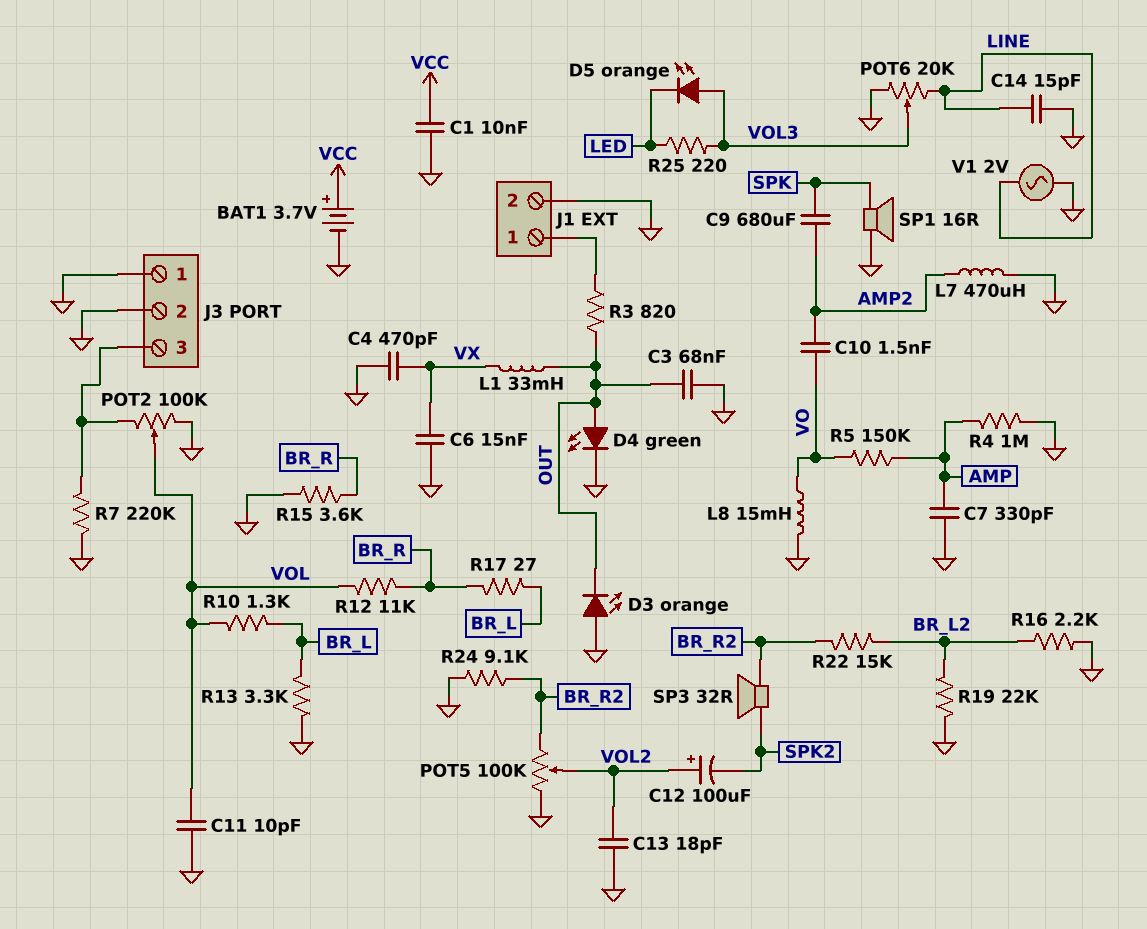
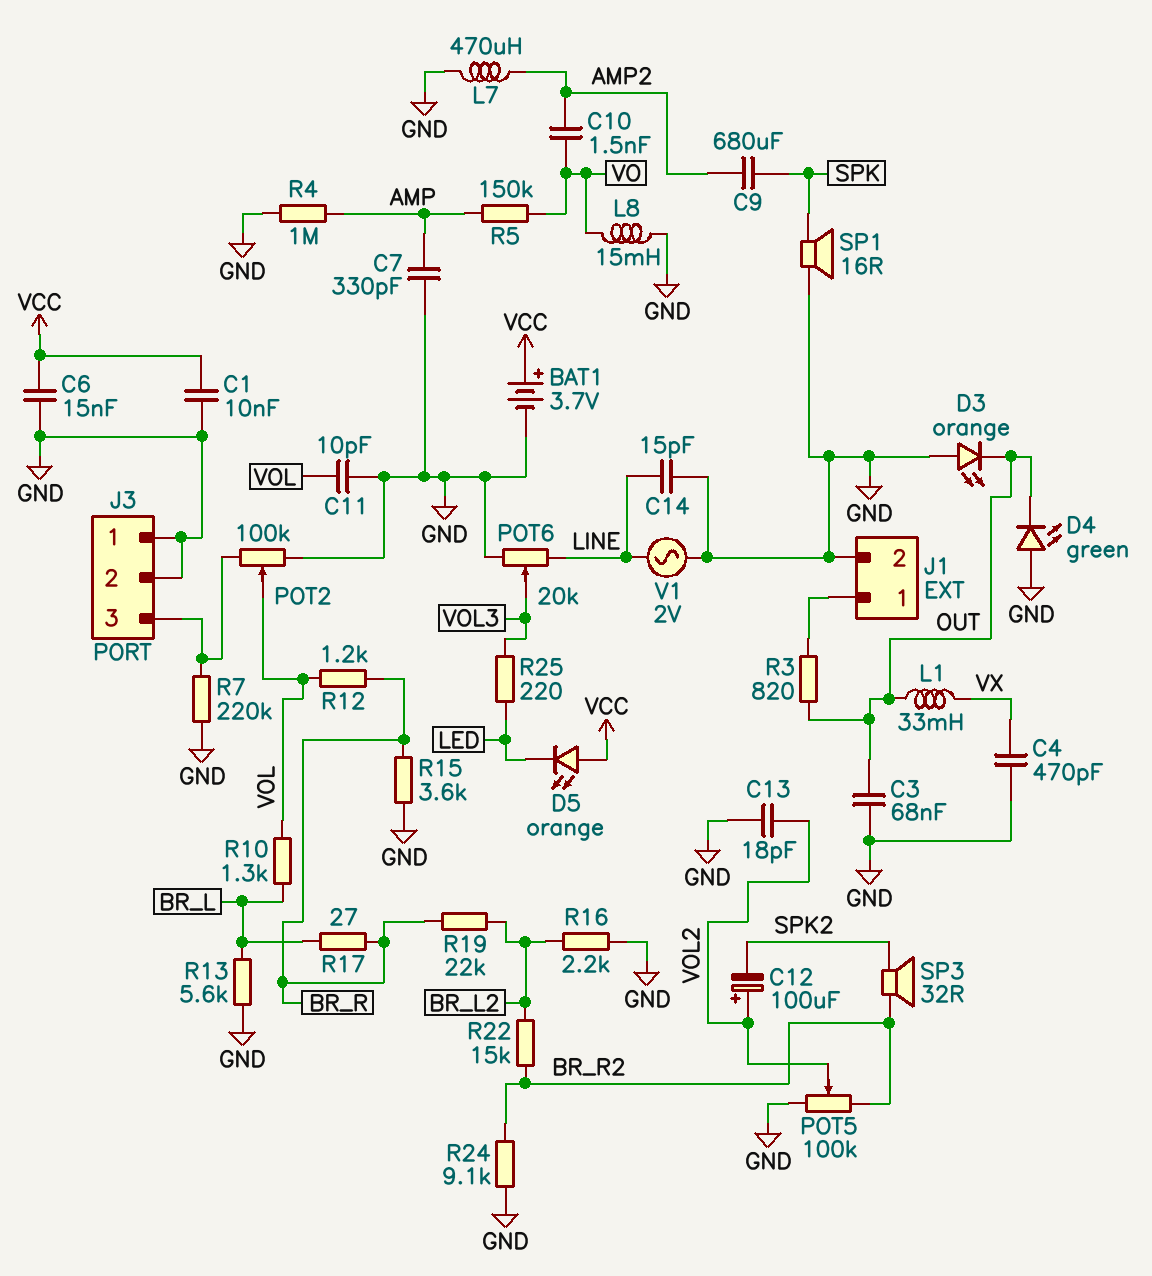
C6: 15nF (GND, VX) -> 15nF (GND, VCC)
D4: LED green (A OUT, K GND) -> LED green (A GND, K OUT)
D5: LED orange (A VOL3, K LED) -> LED orange (A VCC, K LED)
R12: 11k (BR_R, VOL) -> 1.2k (BR_R, VOL)
R13: 3.3k (BR_L, GND) -> 5.6k (BR_L, GND)
R19: 22k (BR_L2, GND) -> 22k (BR_L2, BR_R)

